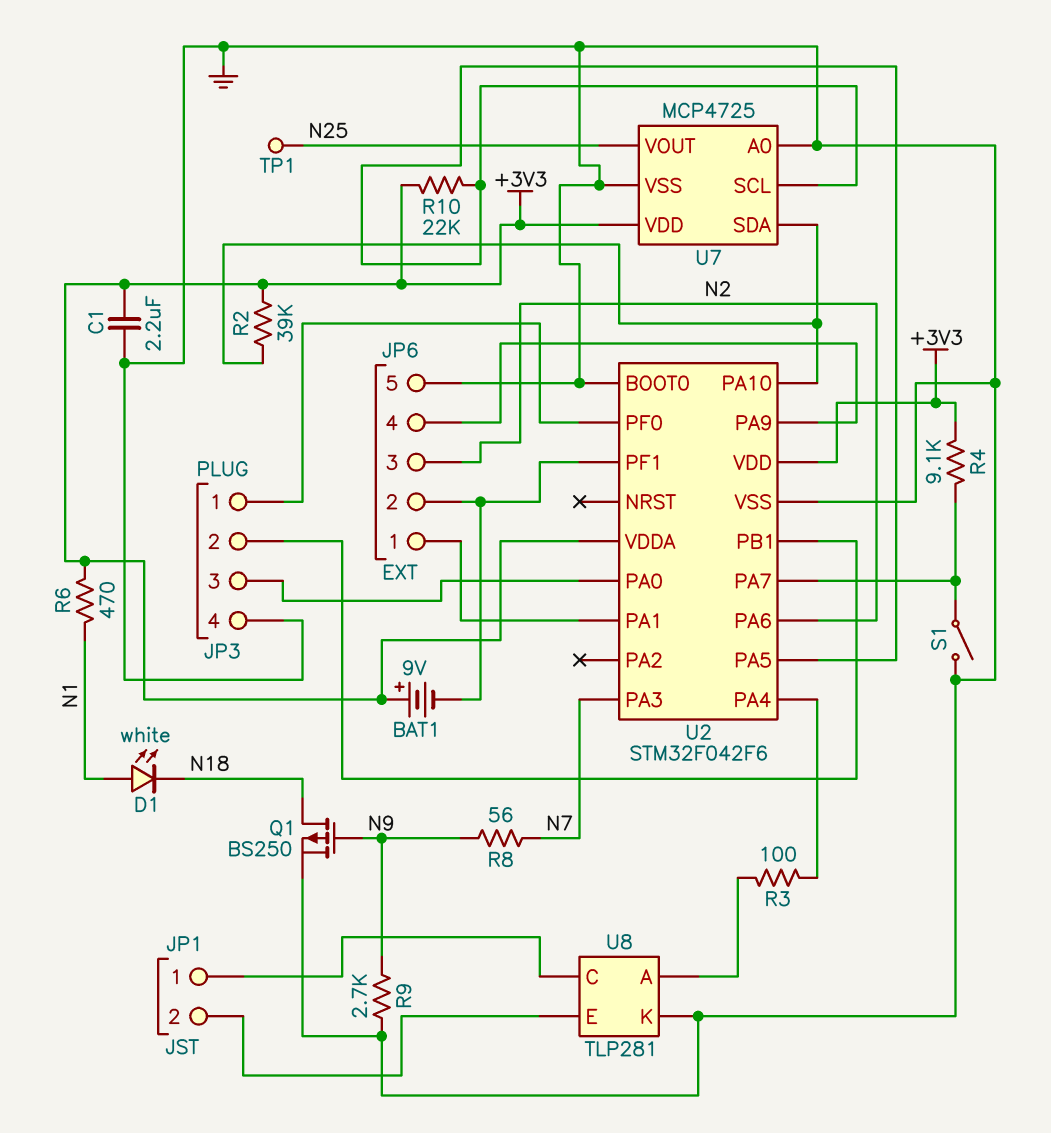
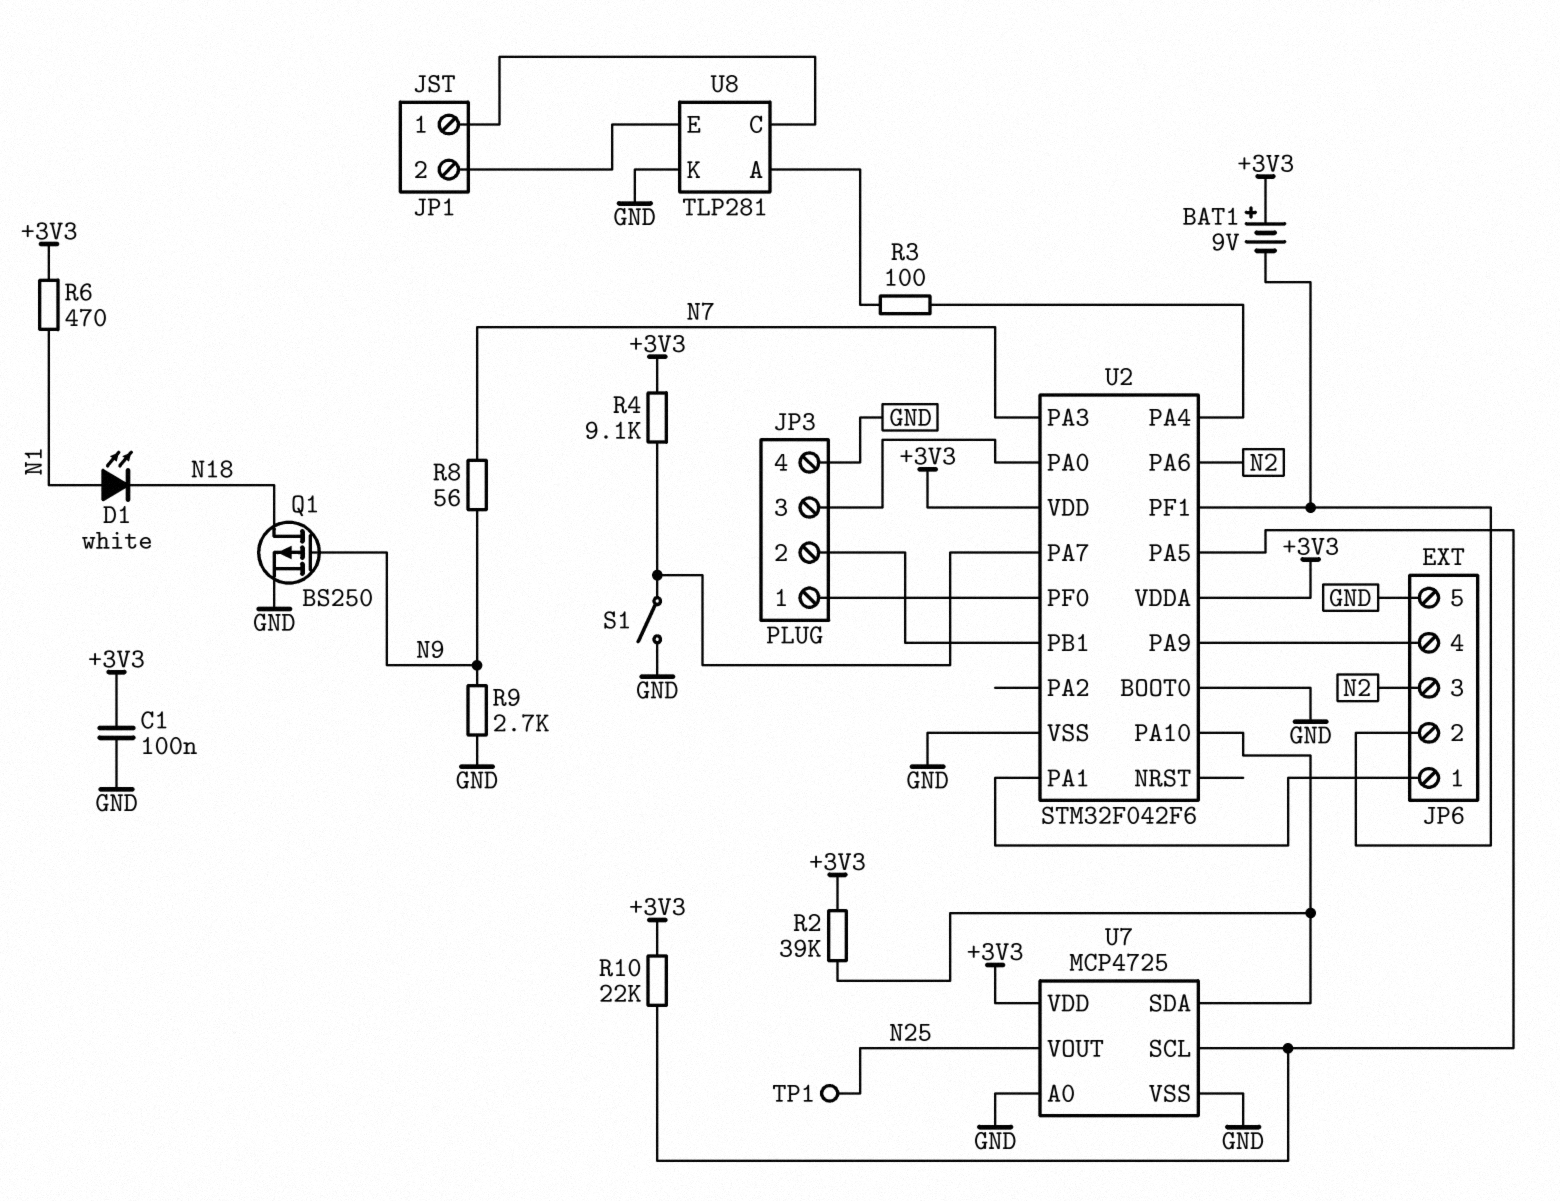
C1: 2.2uF (+3V3, GND) -> 100nF (+3V3, GND)

